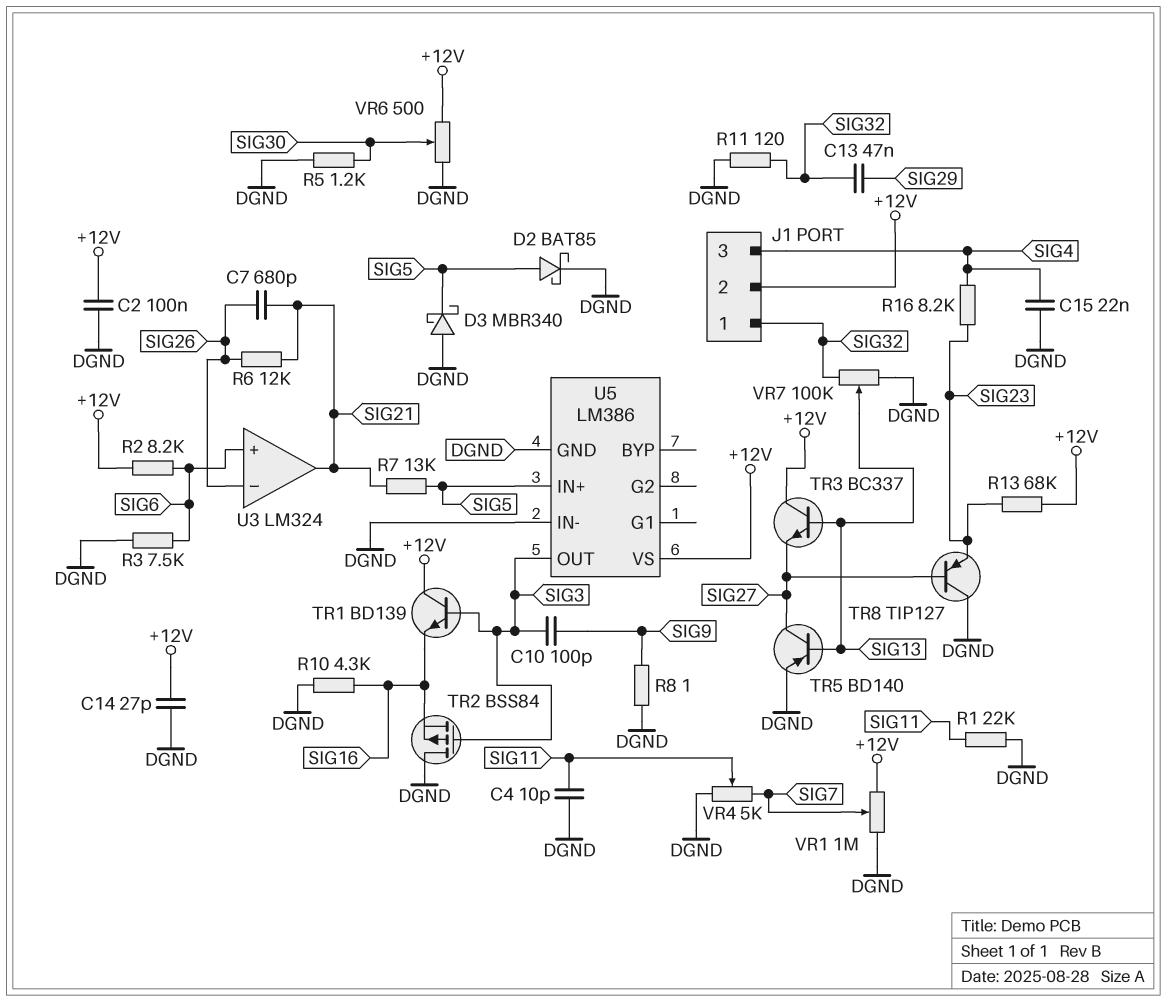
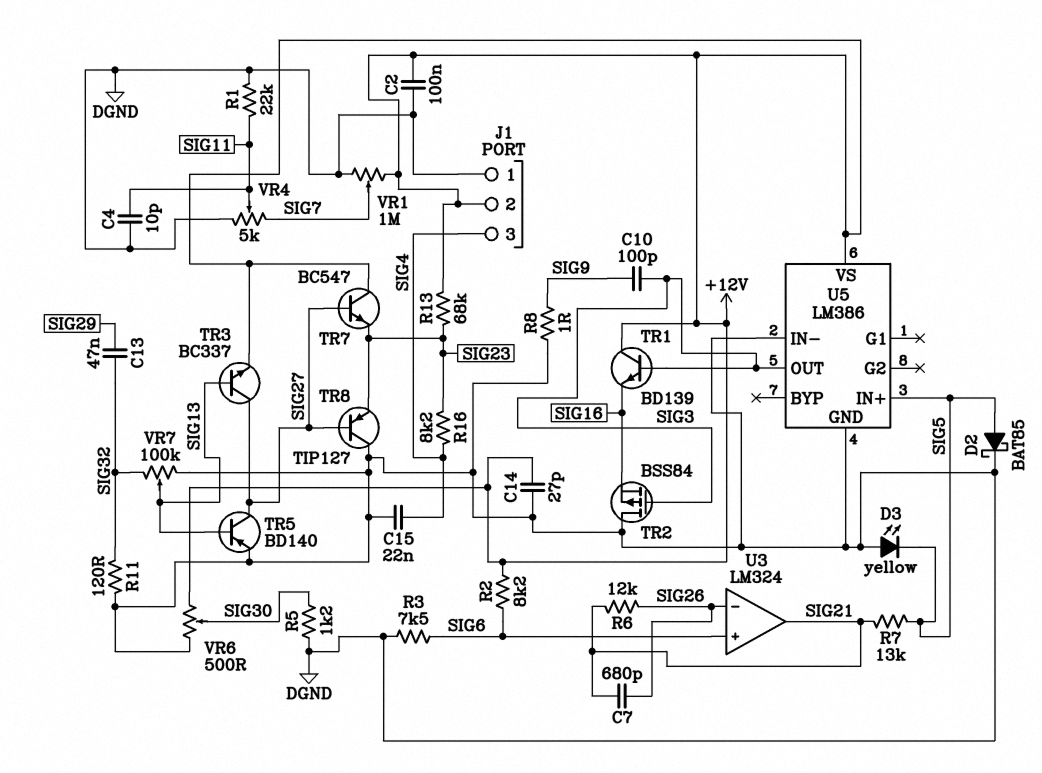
D3: schottky MBR340 (A DGND, K SIG5) -> LED yellow (A DGND, K SIG5)
J1 pin 1: SIG32 -> DGND
R10: 4.3k (DGND, SIG16) -> none
TR3: NPN BC337 (B SIG13, C +12V, E SIG27) -> NPN BC337 (B SIG13, C SIG27, E +12V)
TR7: none -> NPN BC547 (B SIG27, C +12V, E SIG23)

